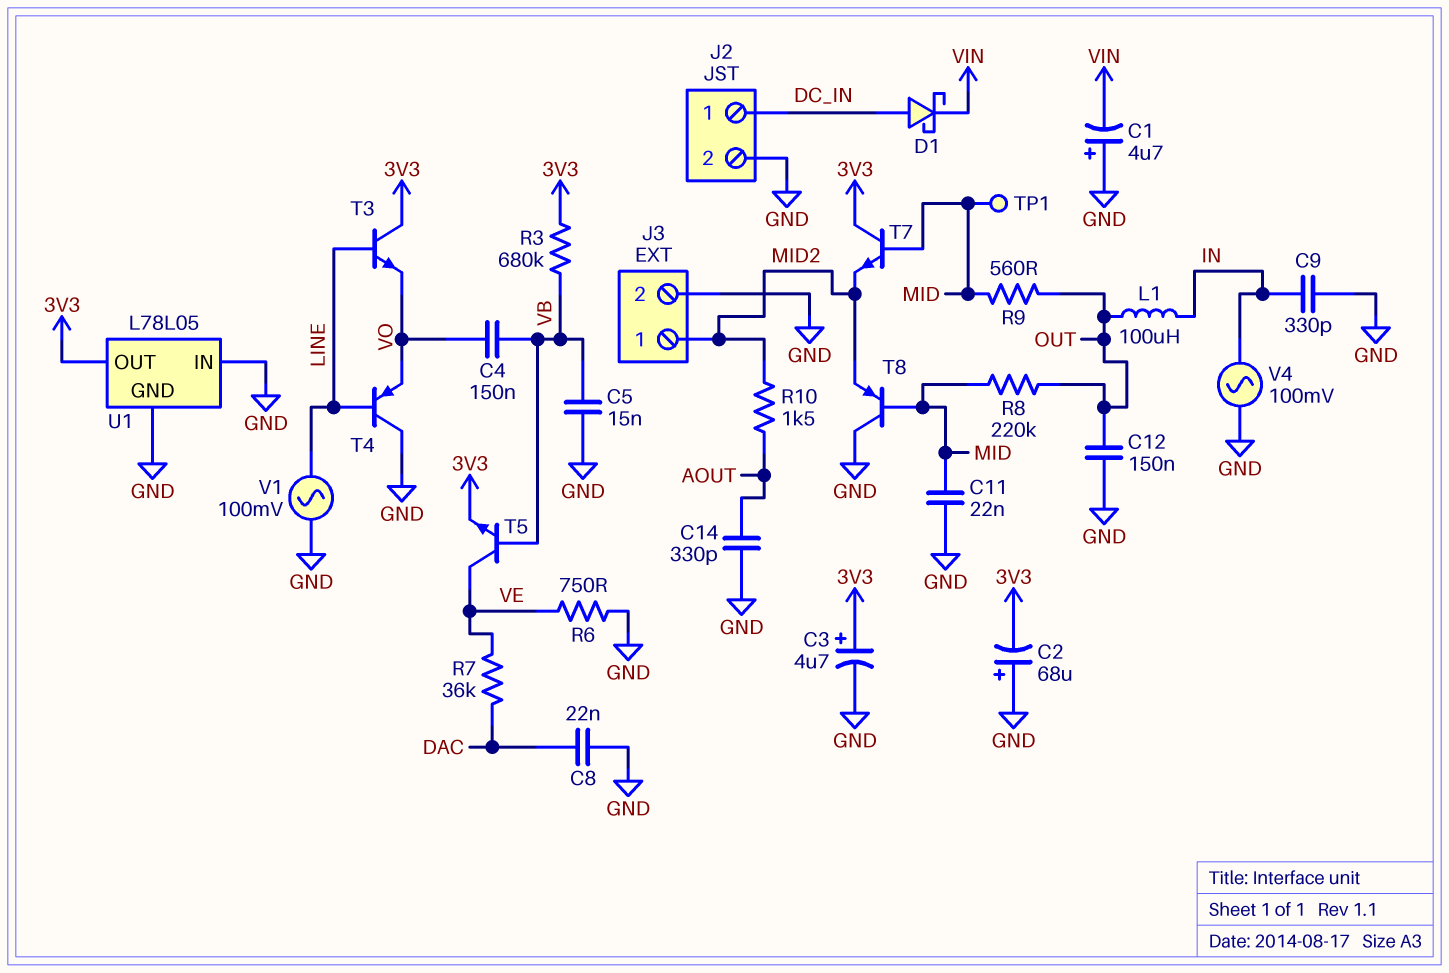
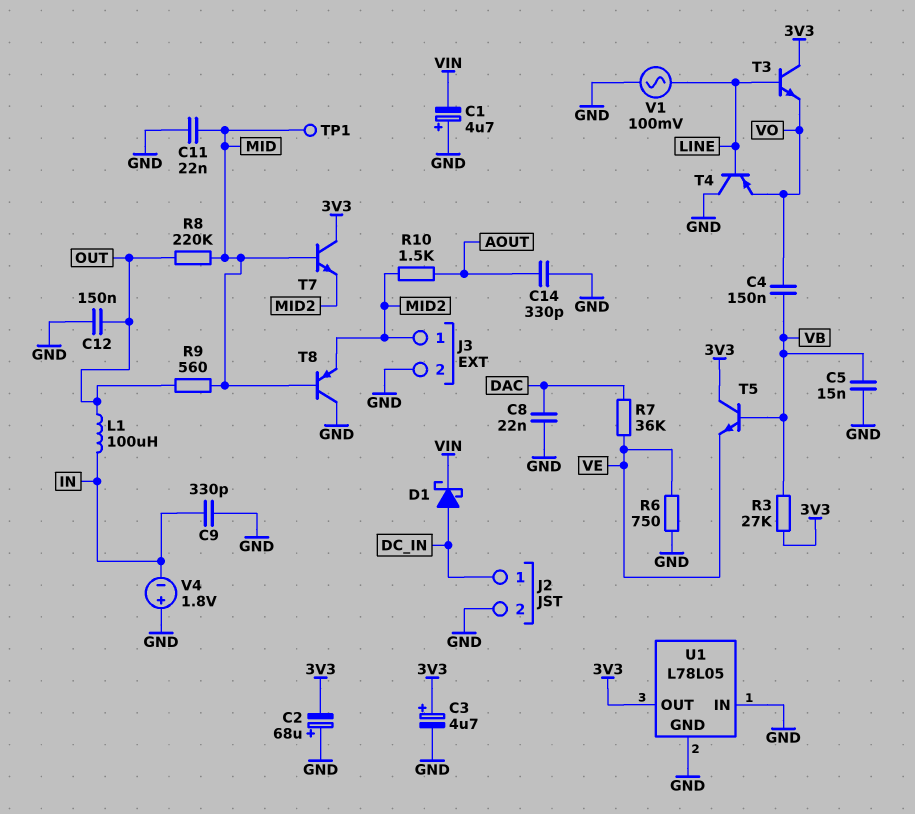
R3: 680k (3V3, VB) -> 27k (3V3, VB)
T5: NPN (B VB, C VE, E 3V3) -> NPN (B VB, C 3V3, E VE)
V4: AC 100mV (GND, IN) -> 1.8V (plus GND, minus IN)

